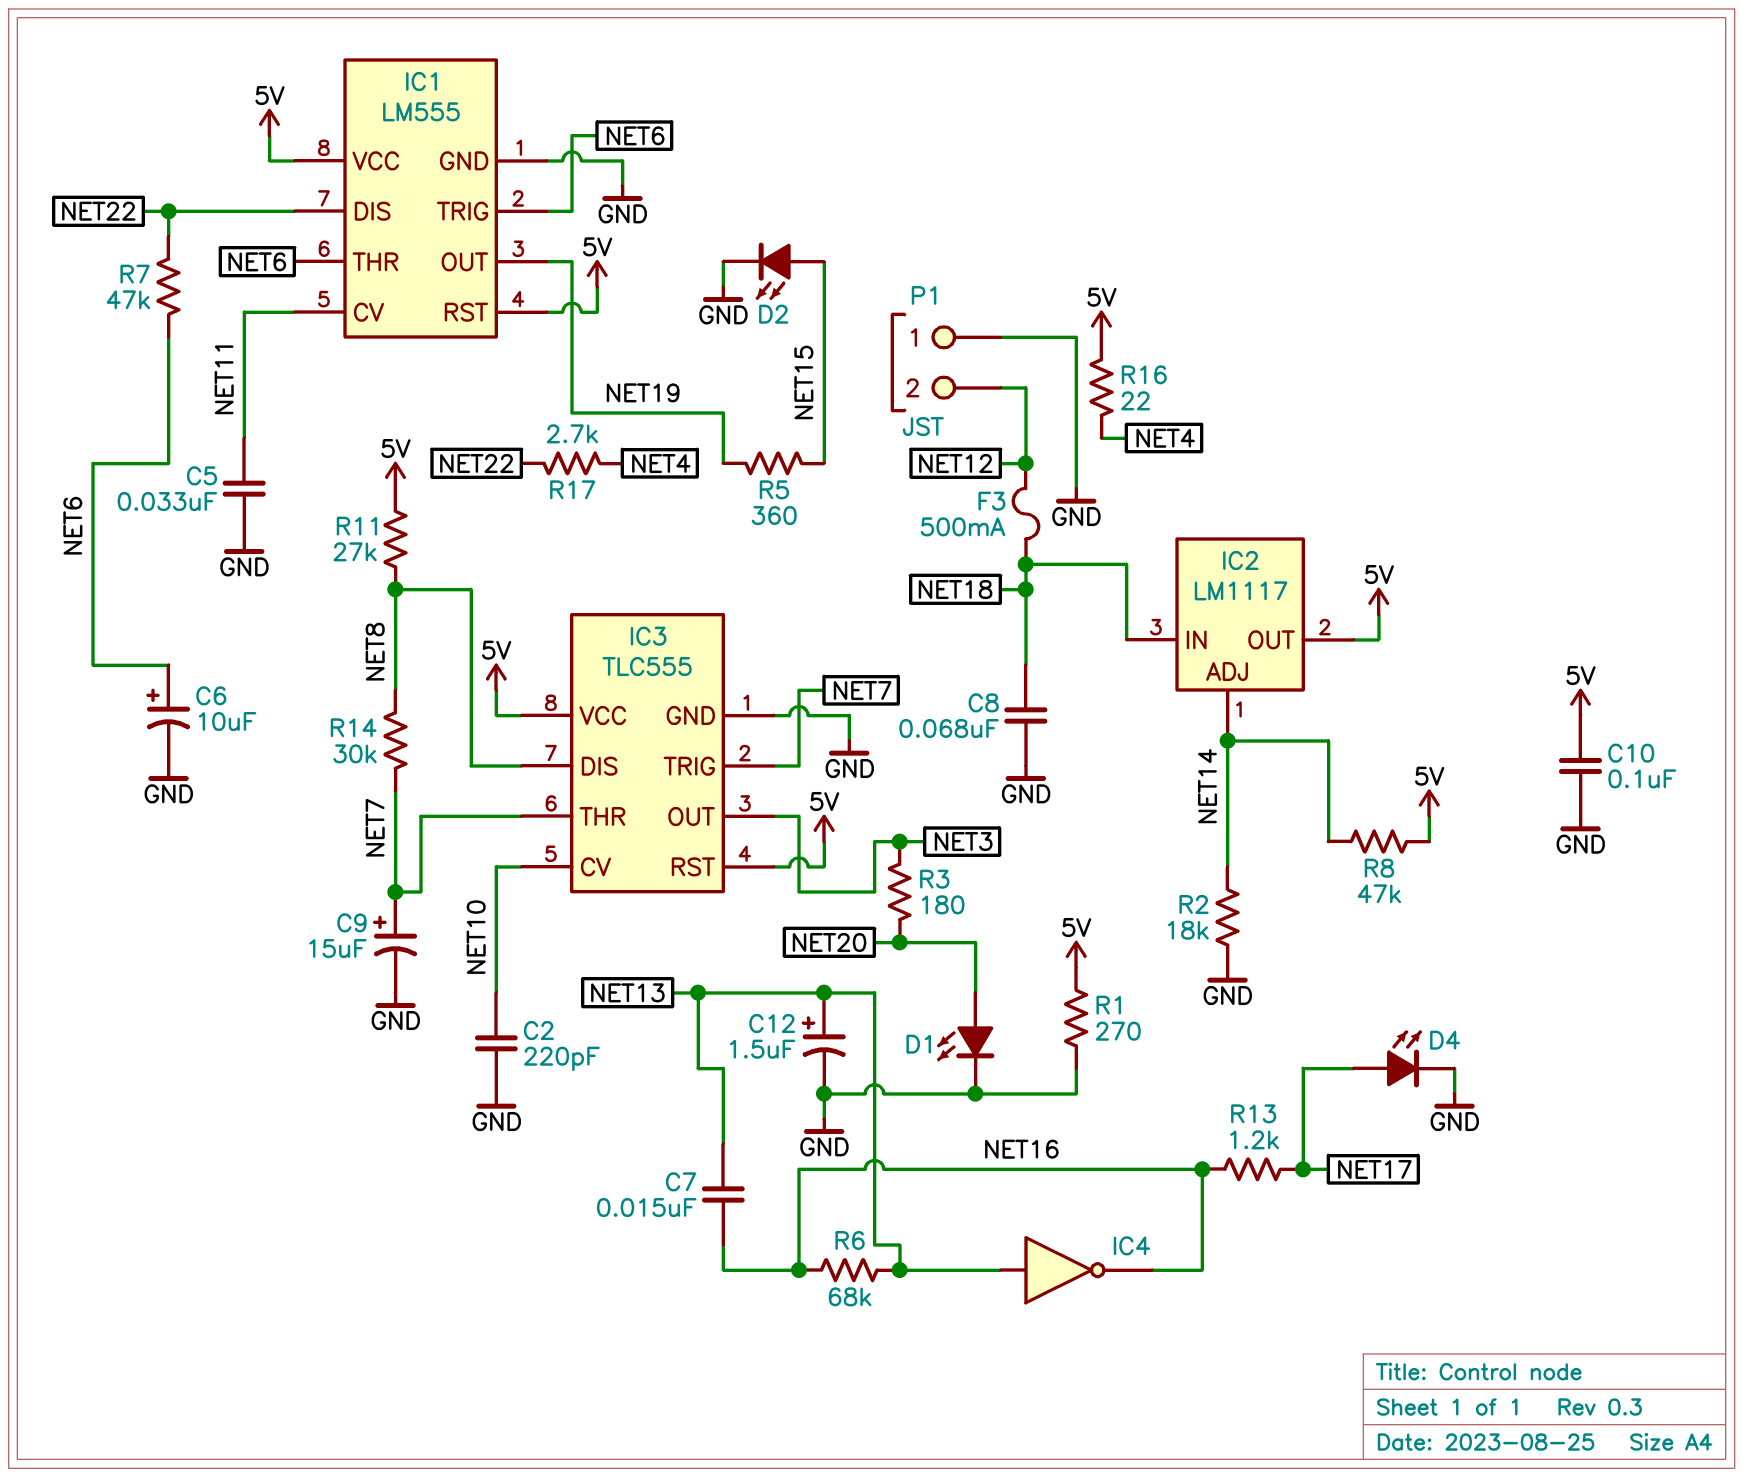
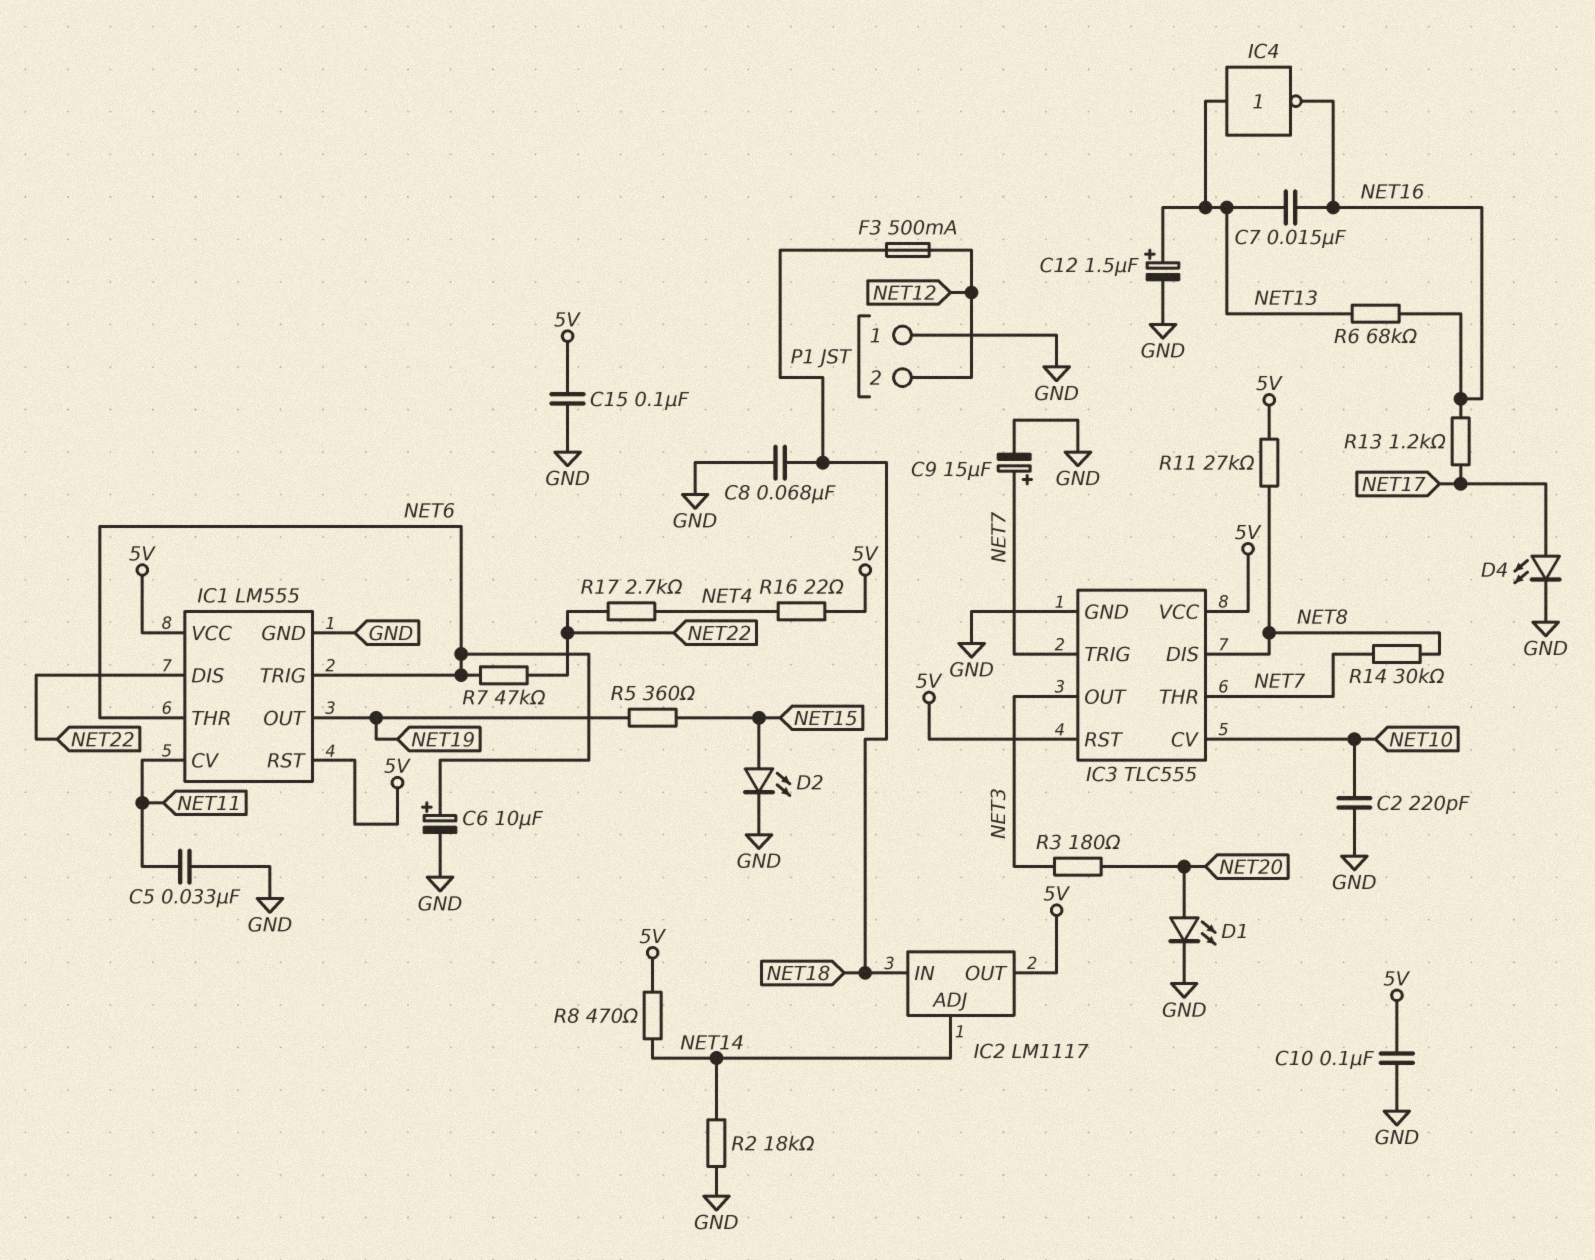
C15: none -> 100nF (5V, GND)
R1: 270 (5V, GND) -> none
R8: 47k (5V, NET14) -> 470 (5V, NET14)

